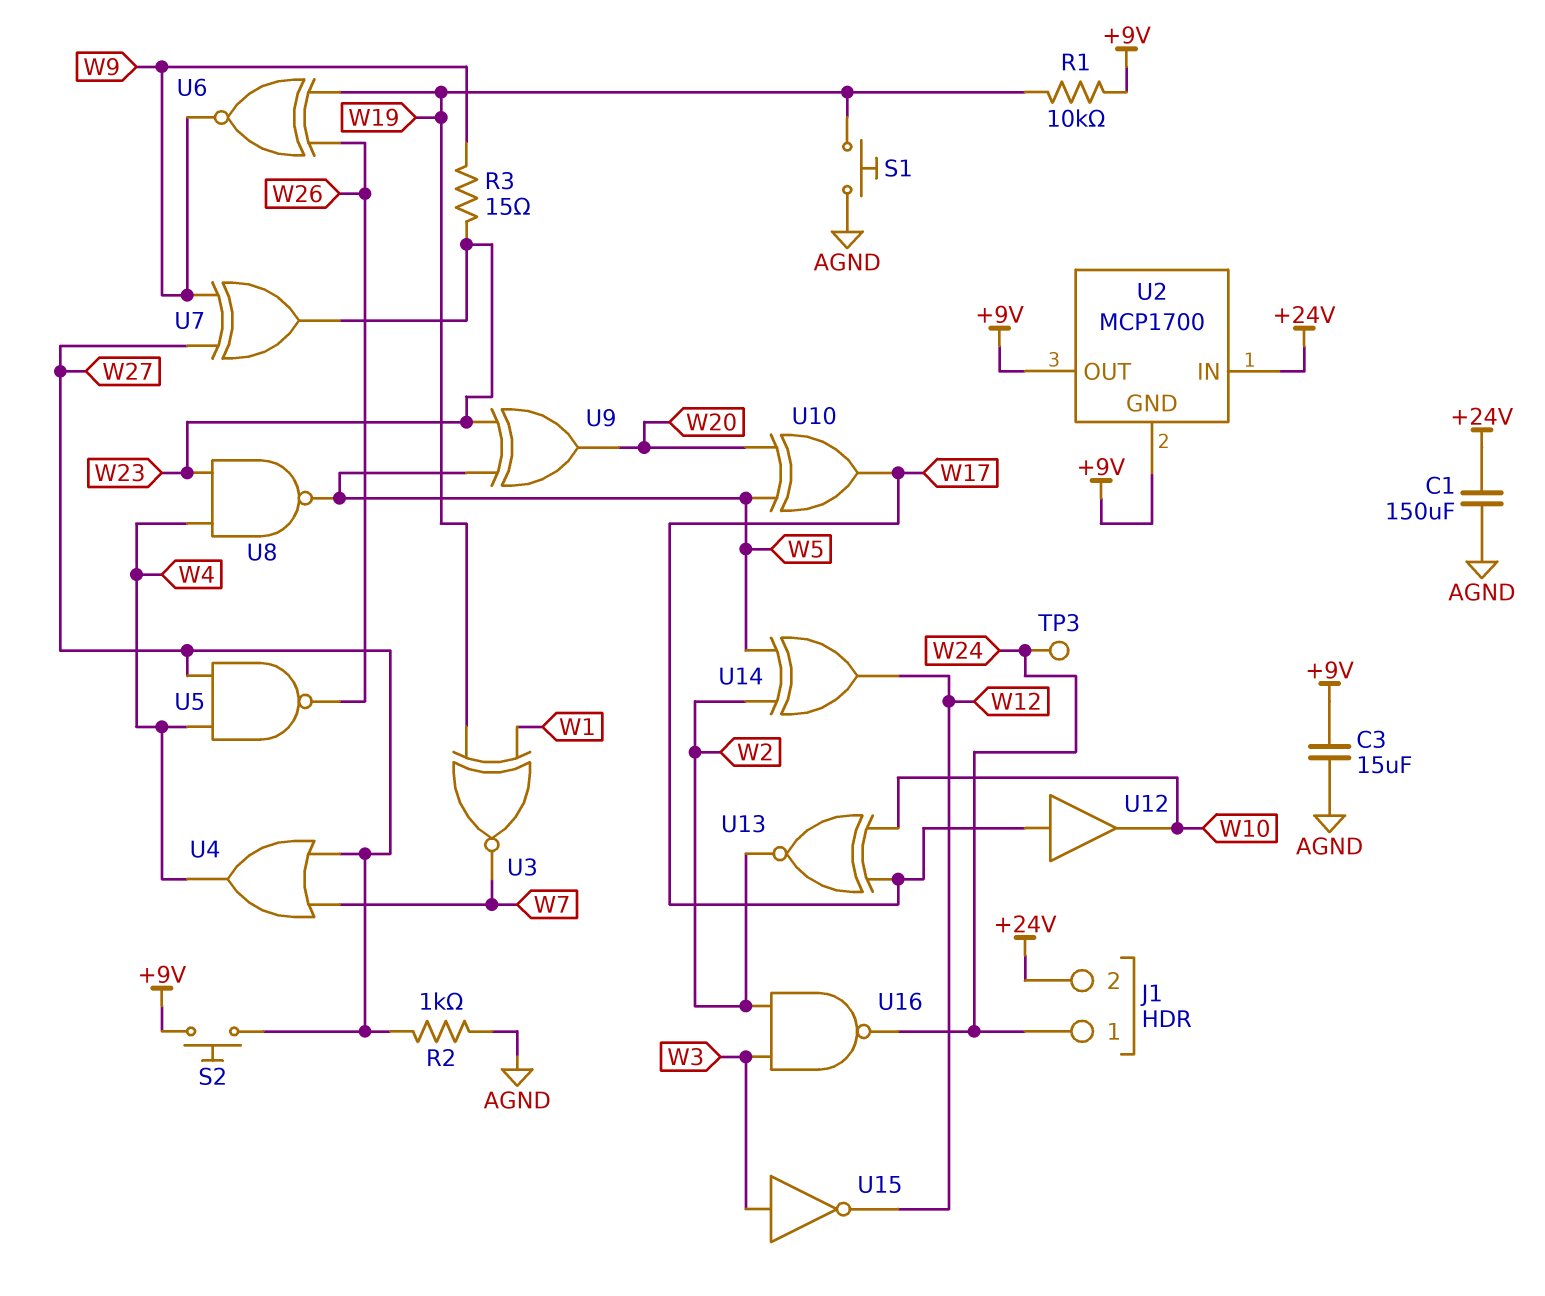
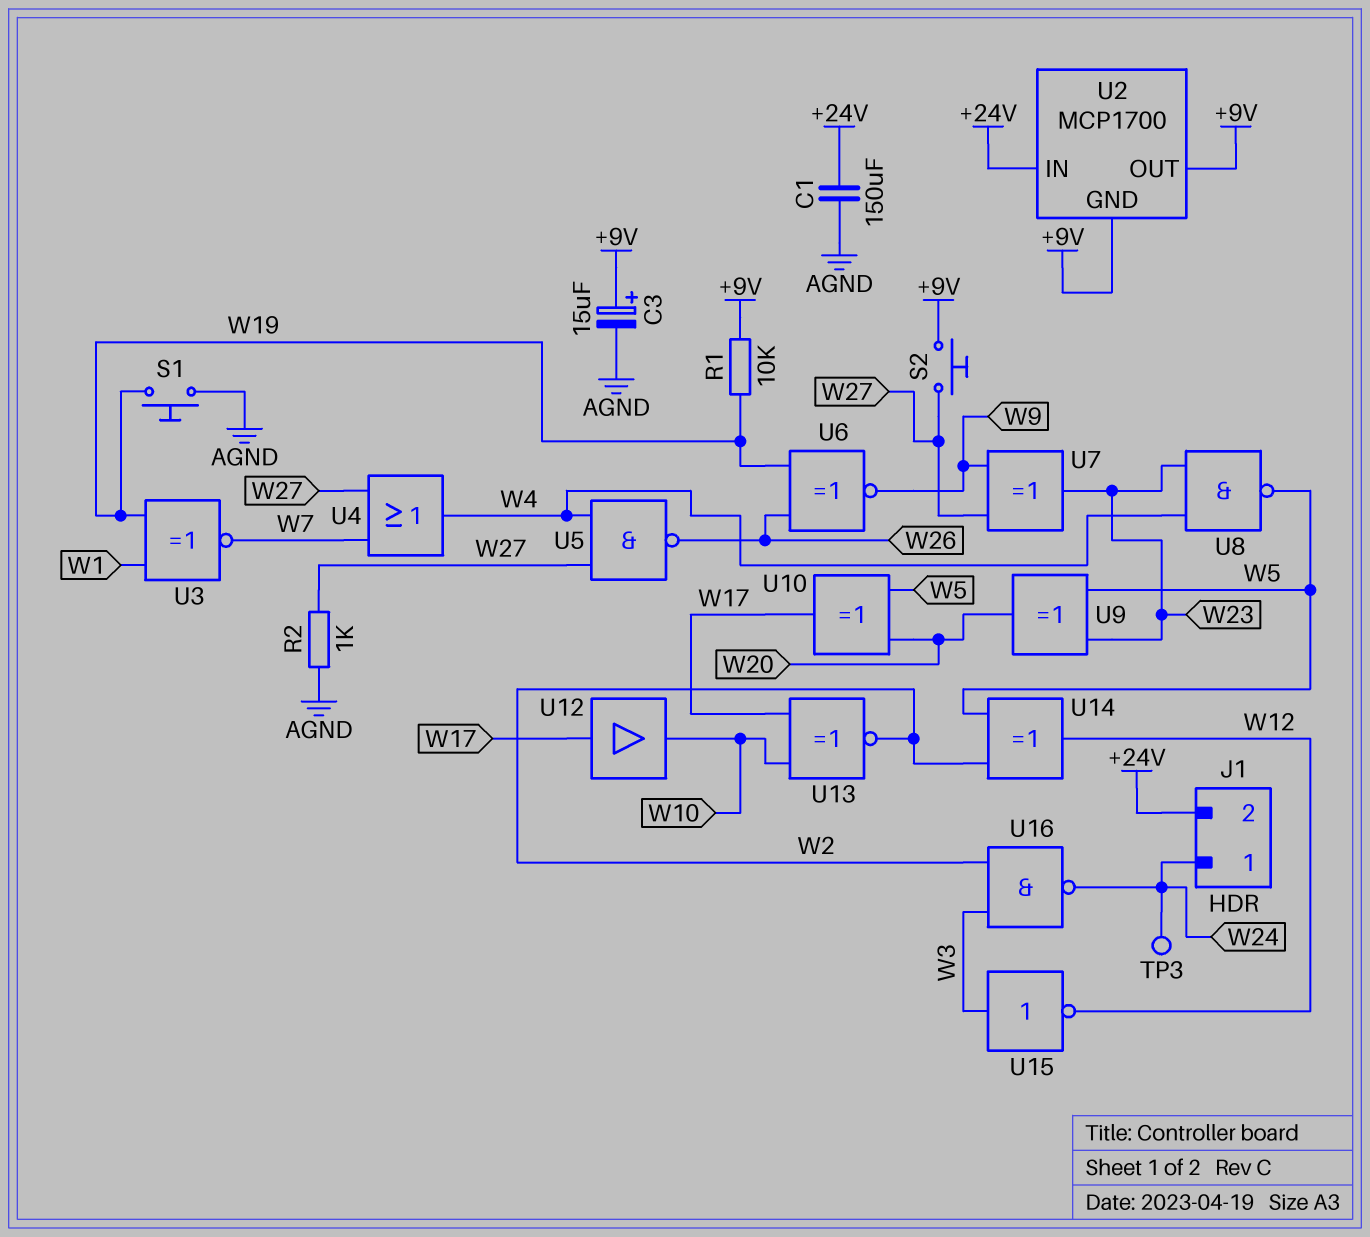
C3: 15uF (+9V, AGND) -> 15uF (plus +9V, minus AGND)
R3: 15 (W9, W23) -> none

